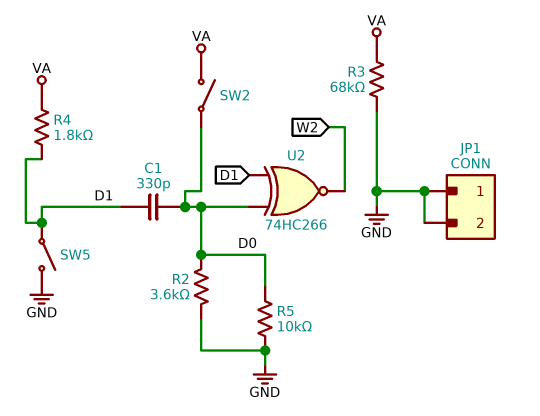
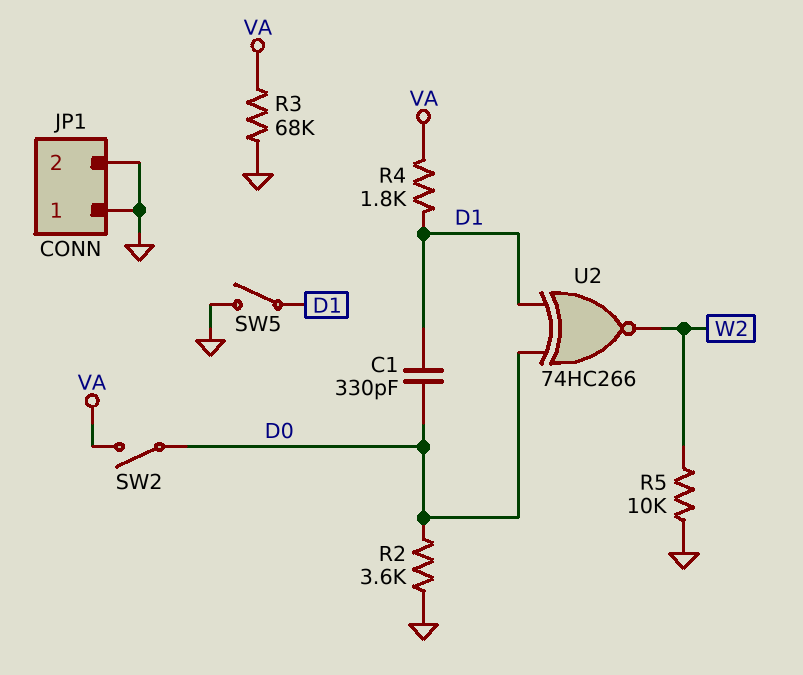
R5: 10k (D0, GND) -> 10k (GND, W2)

